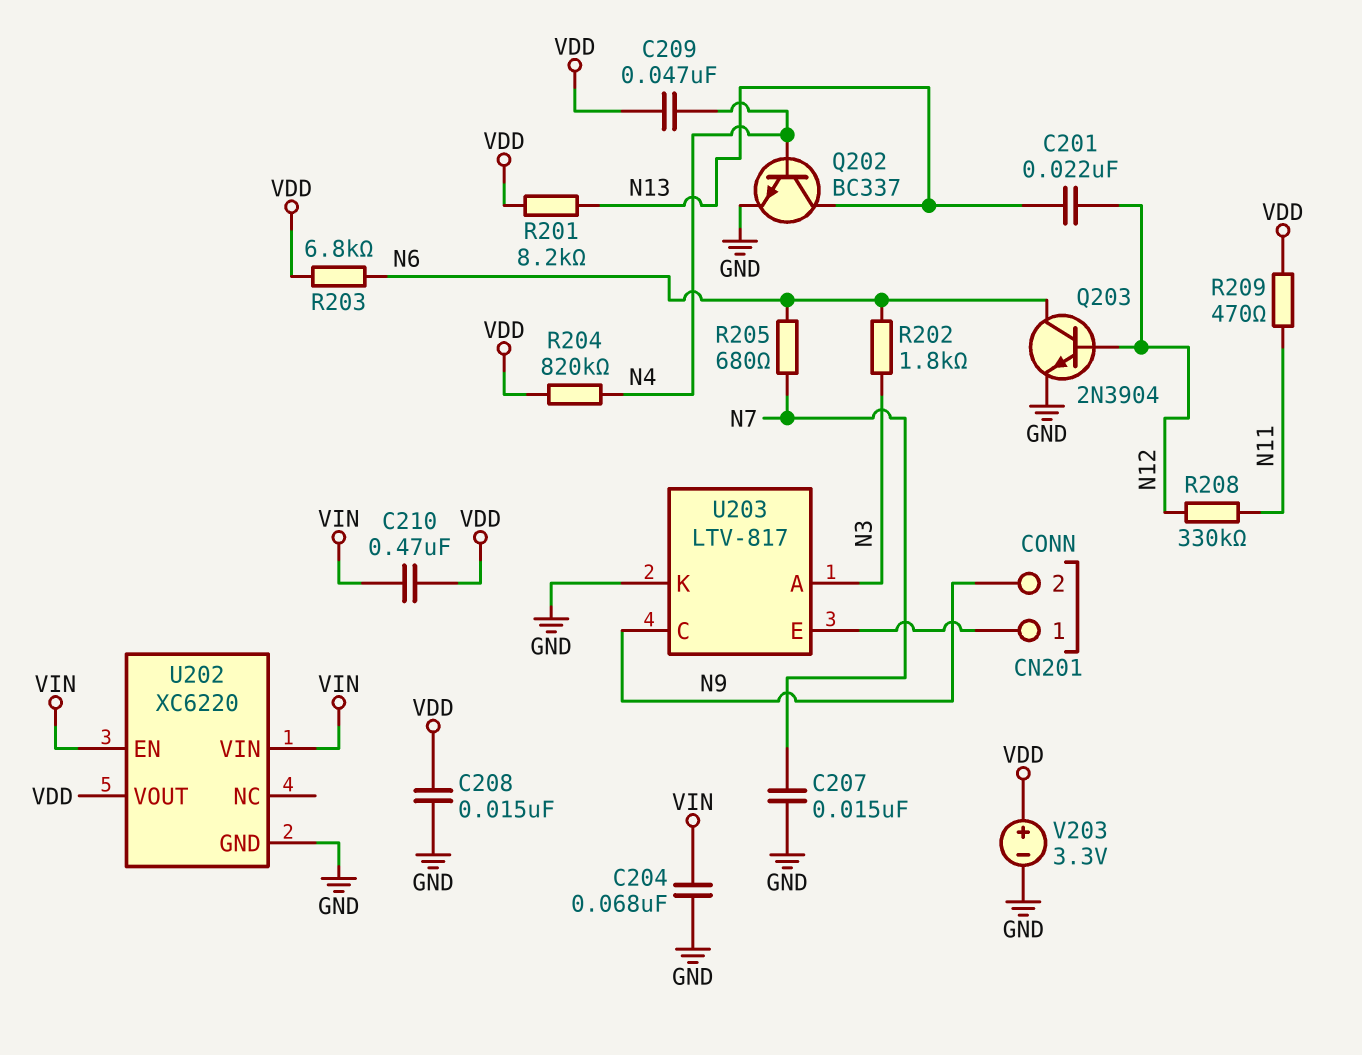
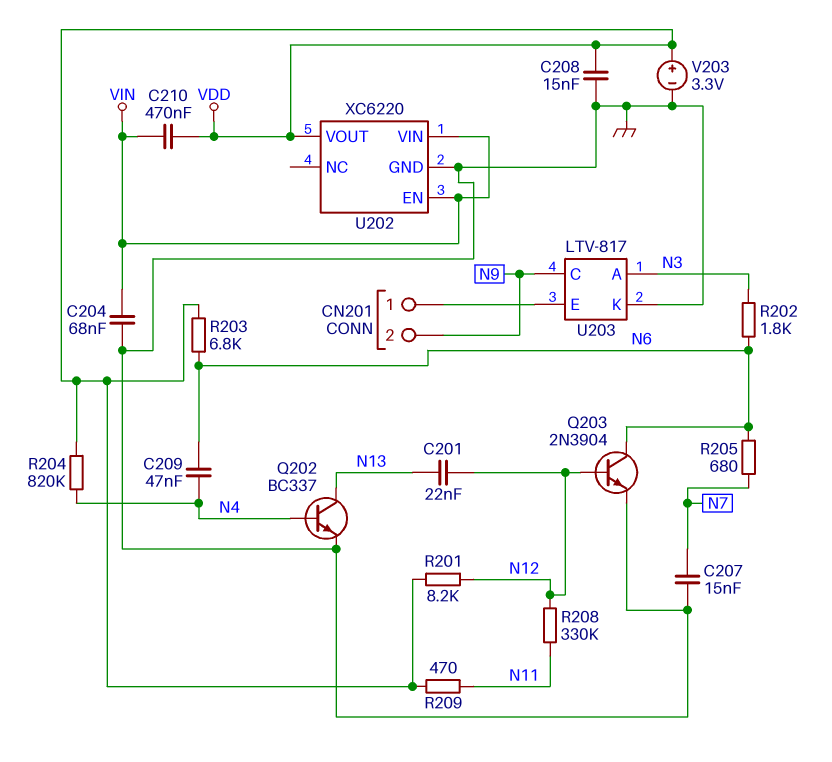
C209: 47nF (N4, VDD) -> 47nF (N4, N6)
R201: 8.2k (N13, VDD) -> 8.2k (N12, VDD)

